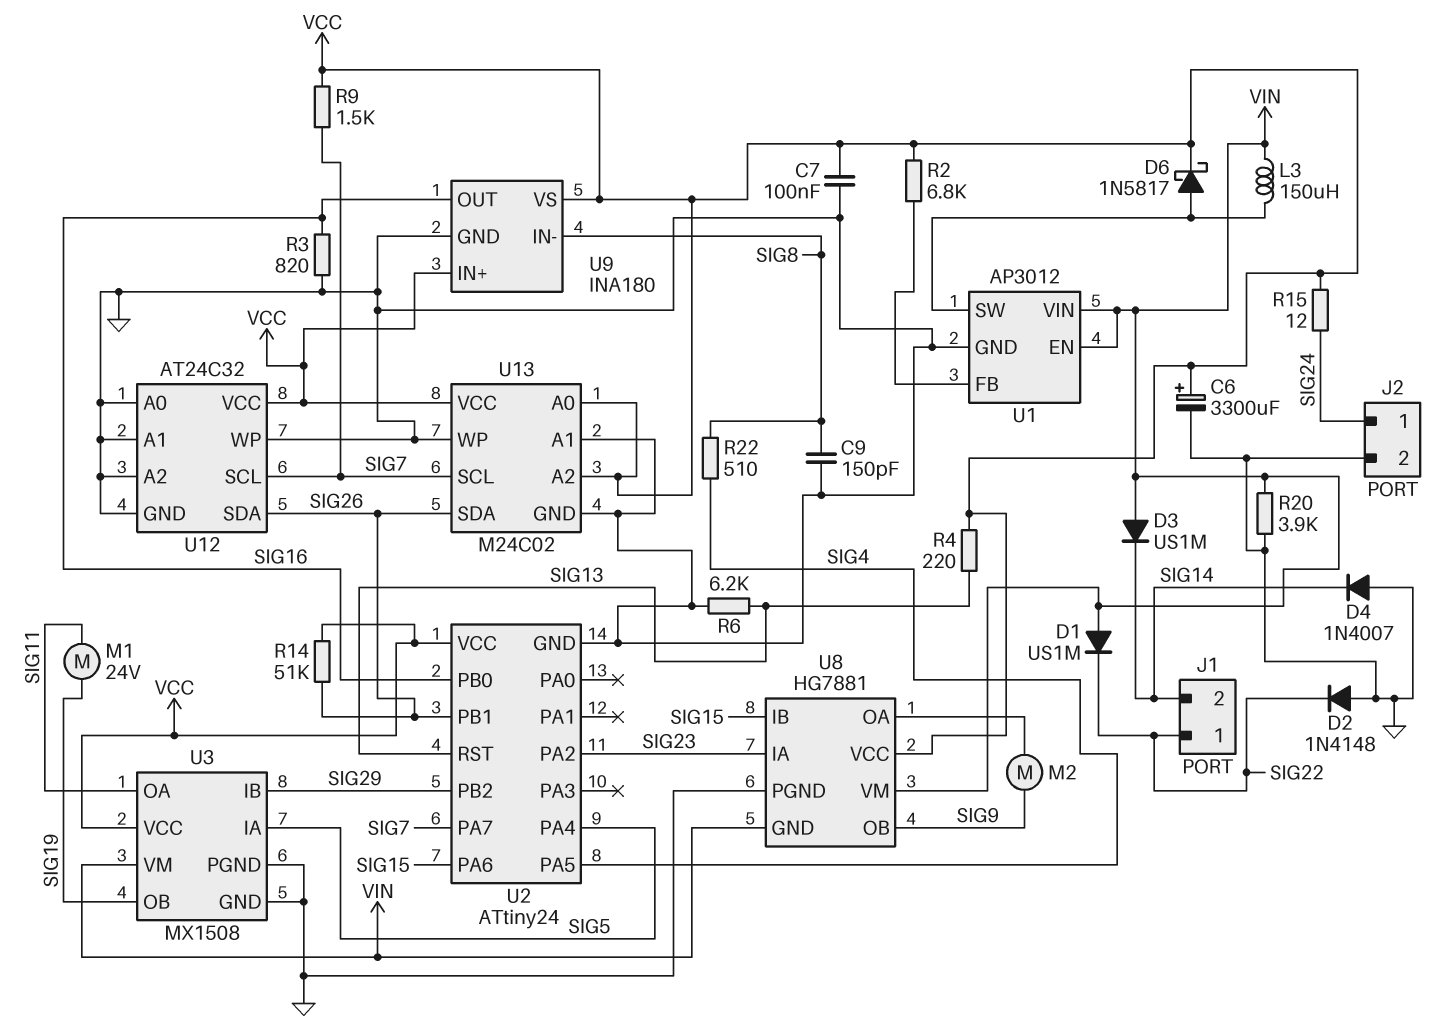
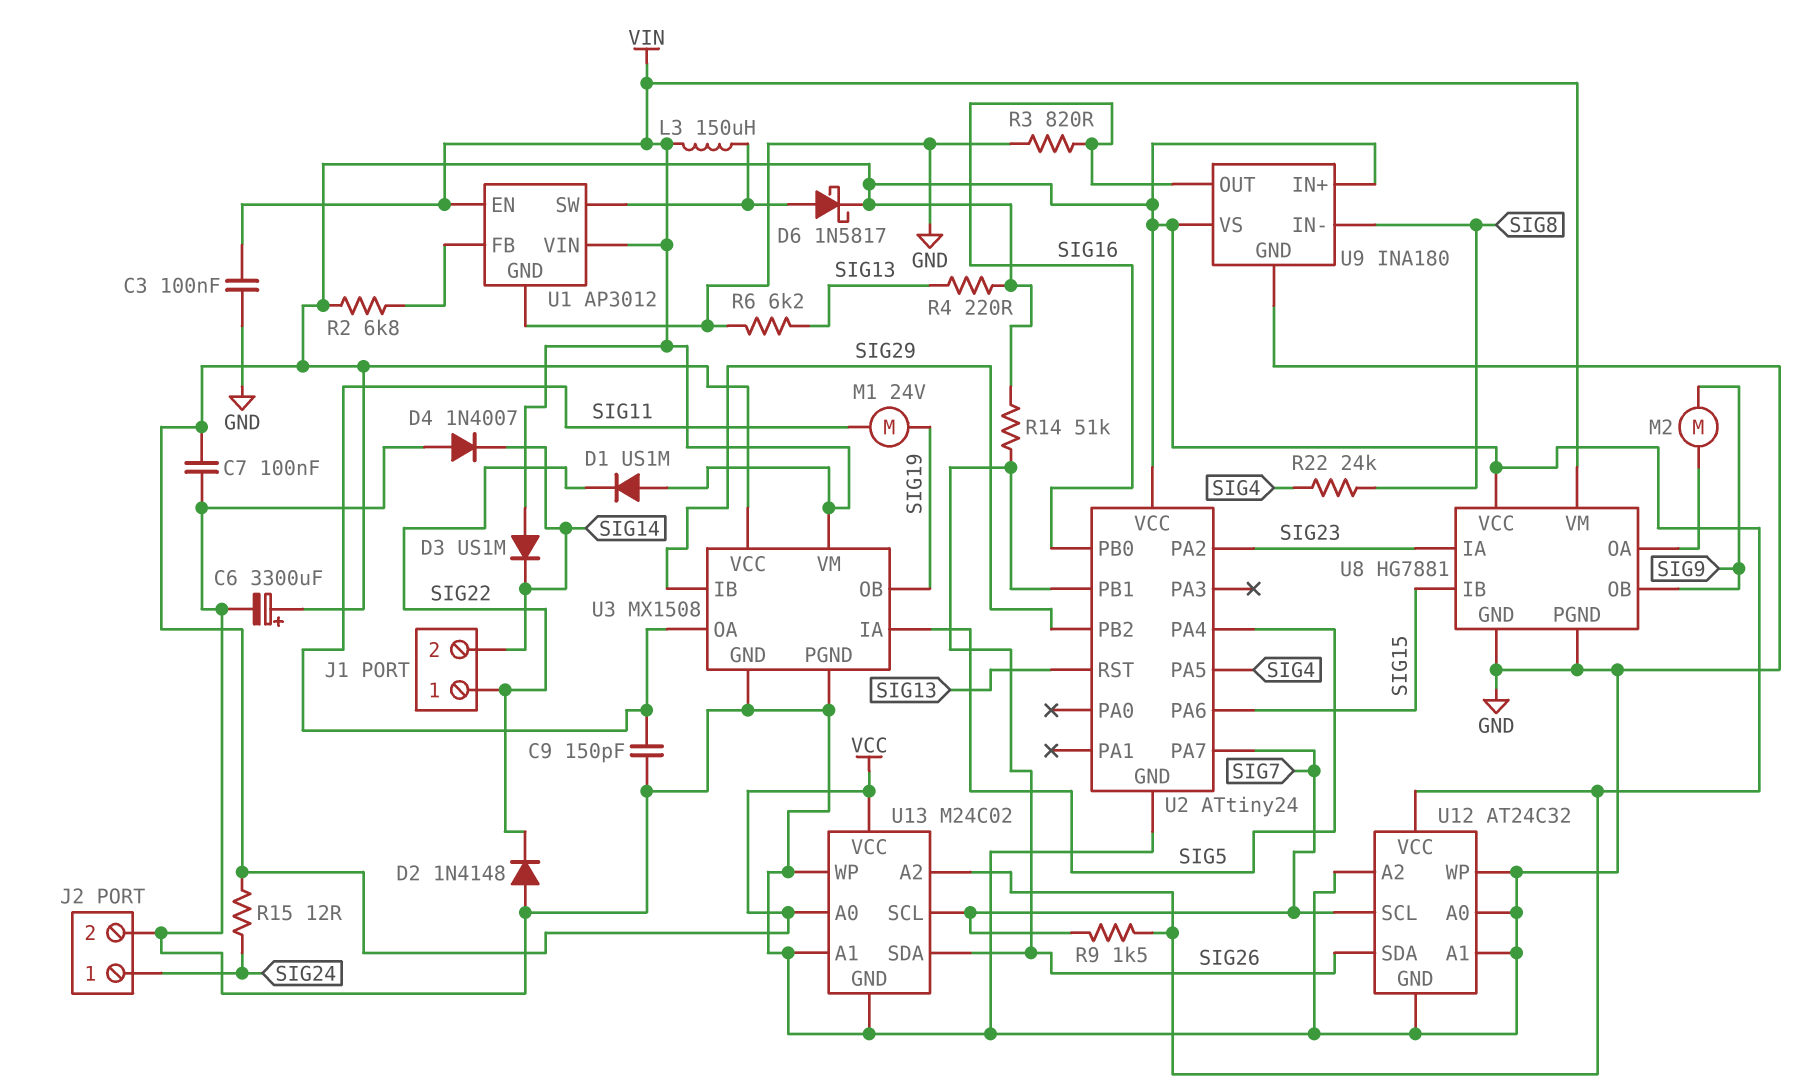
C3: none -> 100nF (GND, VIN)
C9: 150pF (GND, SIG8) -> 150pF (GND, SIG11)
R20: 3.9k (GND, VIN) -> none
R22: 510 (SIG4, SIG8) -> 24k (SIG4, SIG8)
U8 pin GND: VIN -> GND

